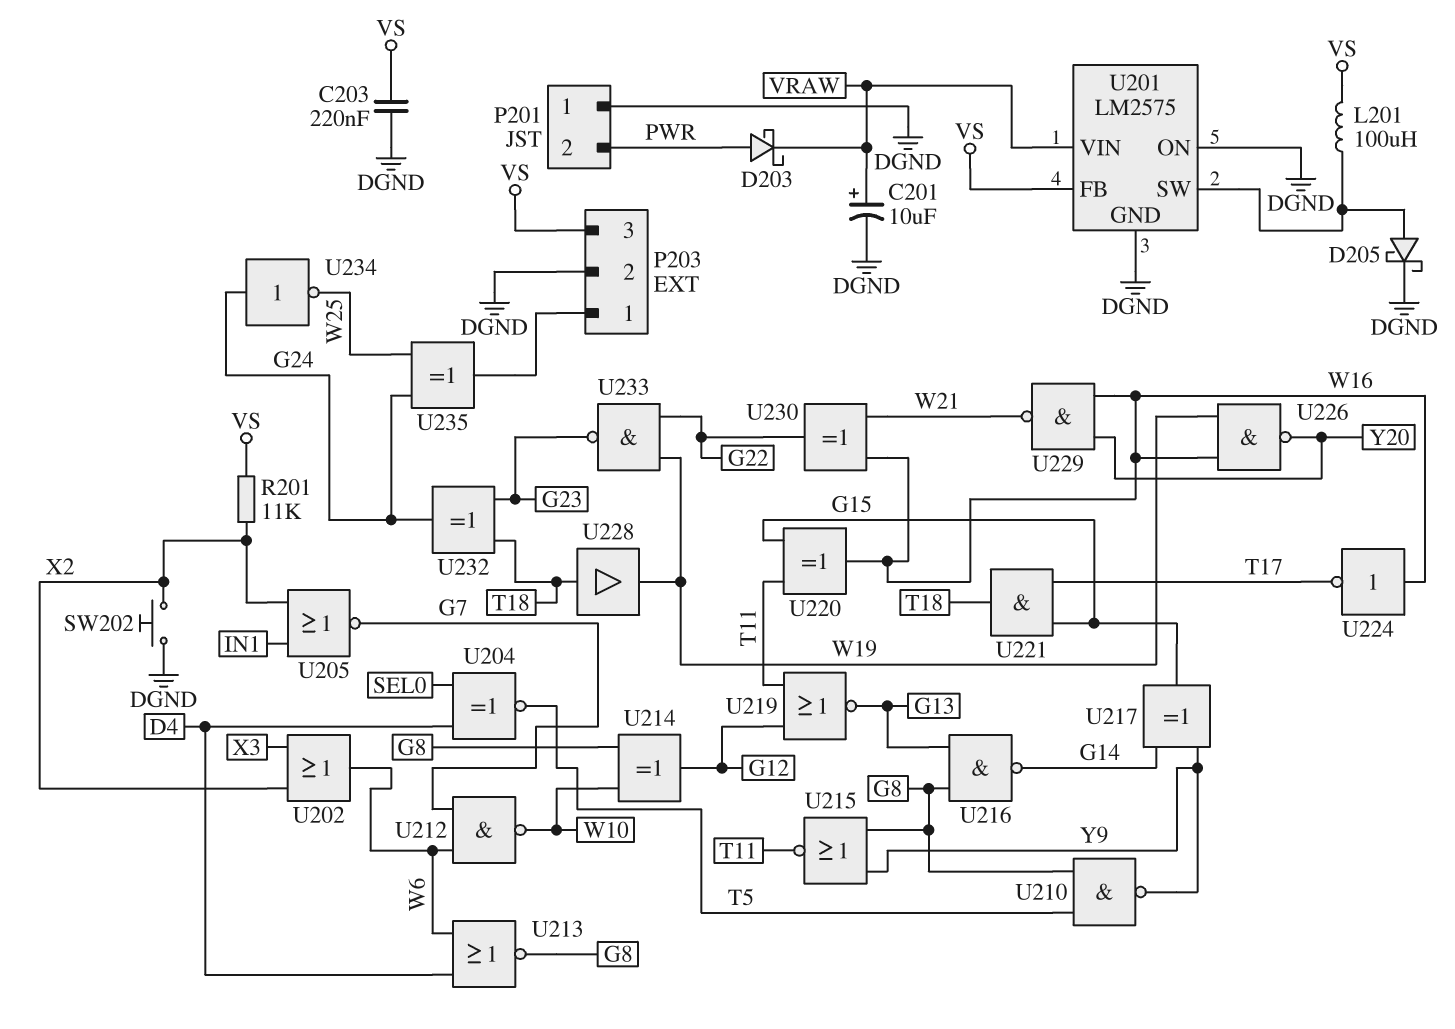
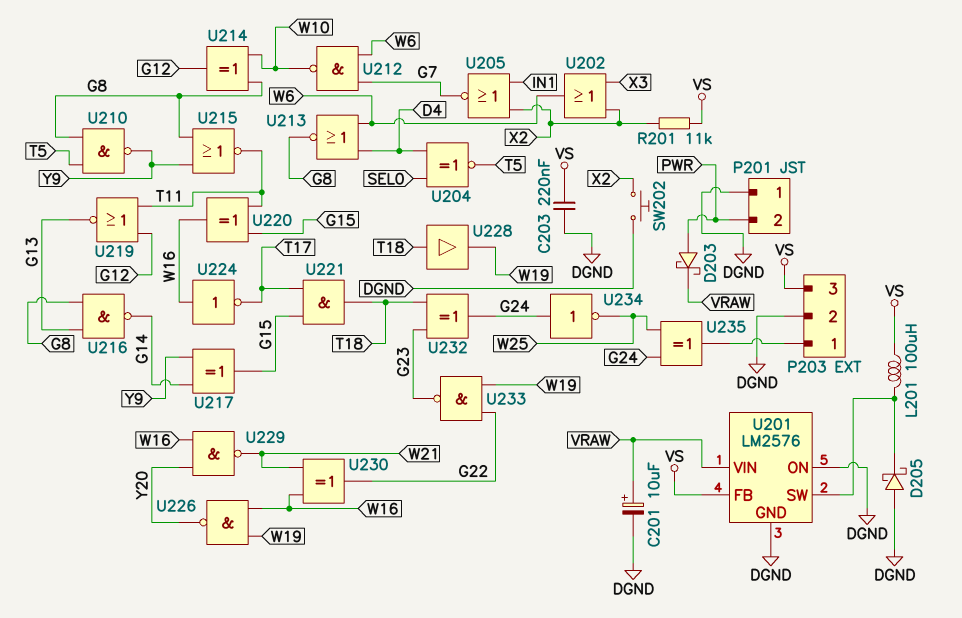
D205: schottky (A U201/SW, K DGND) -> schottky (A DGND, K U201/SW)
U201: LM2575 -> LM2576

